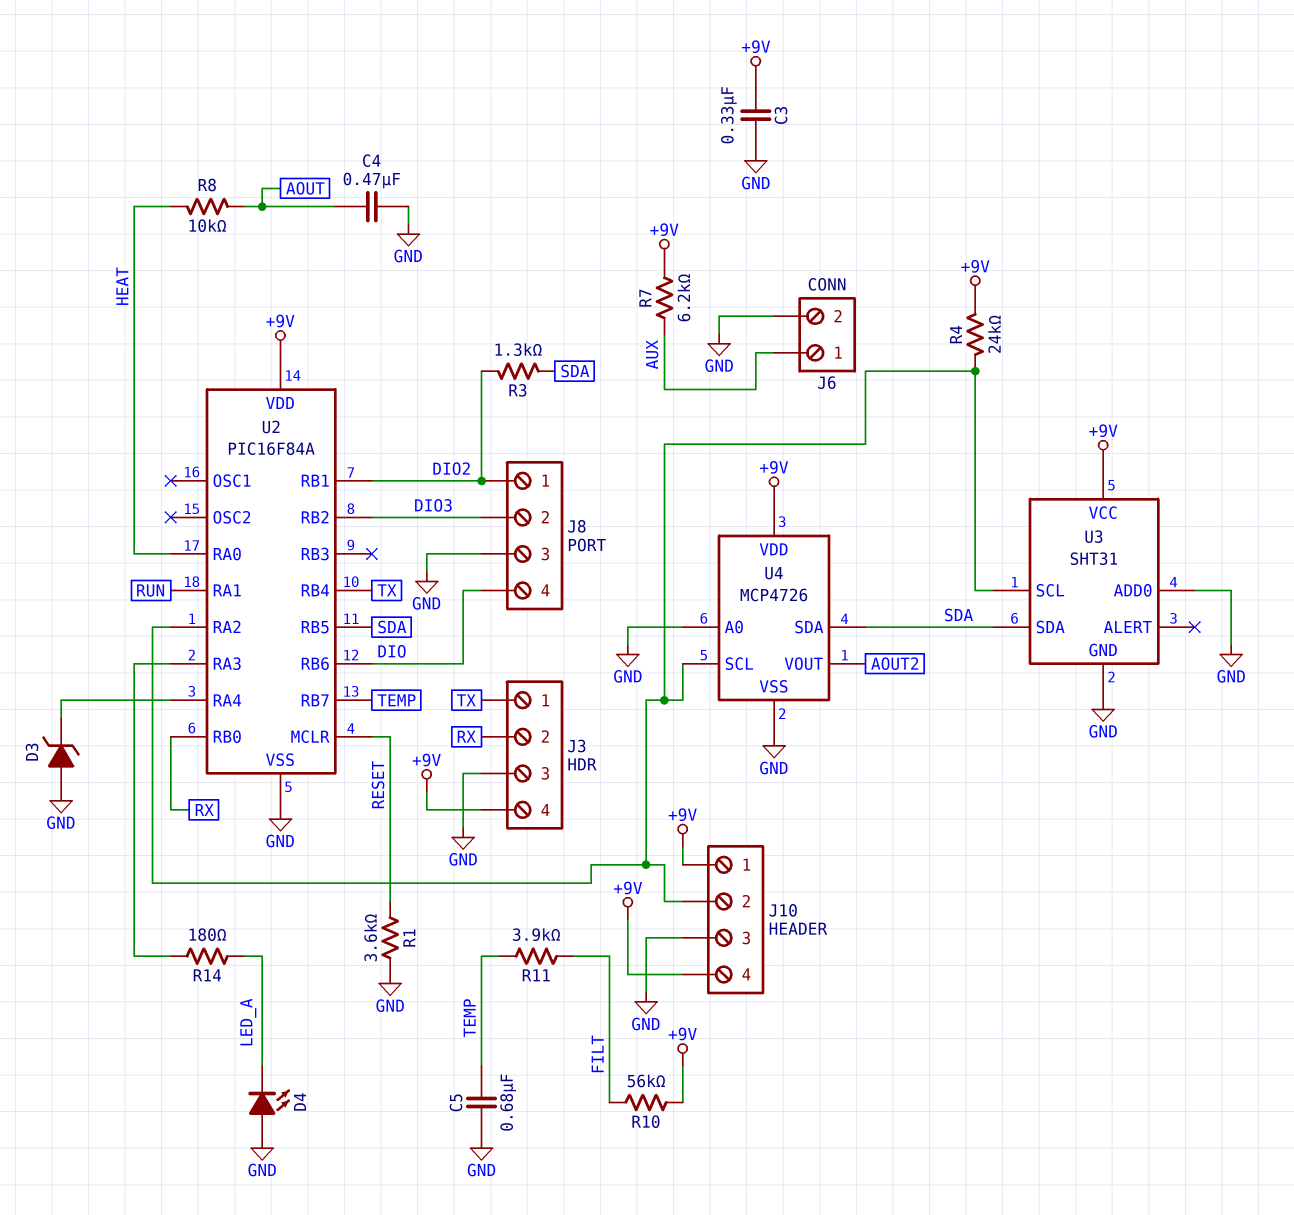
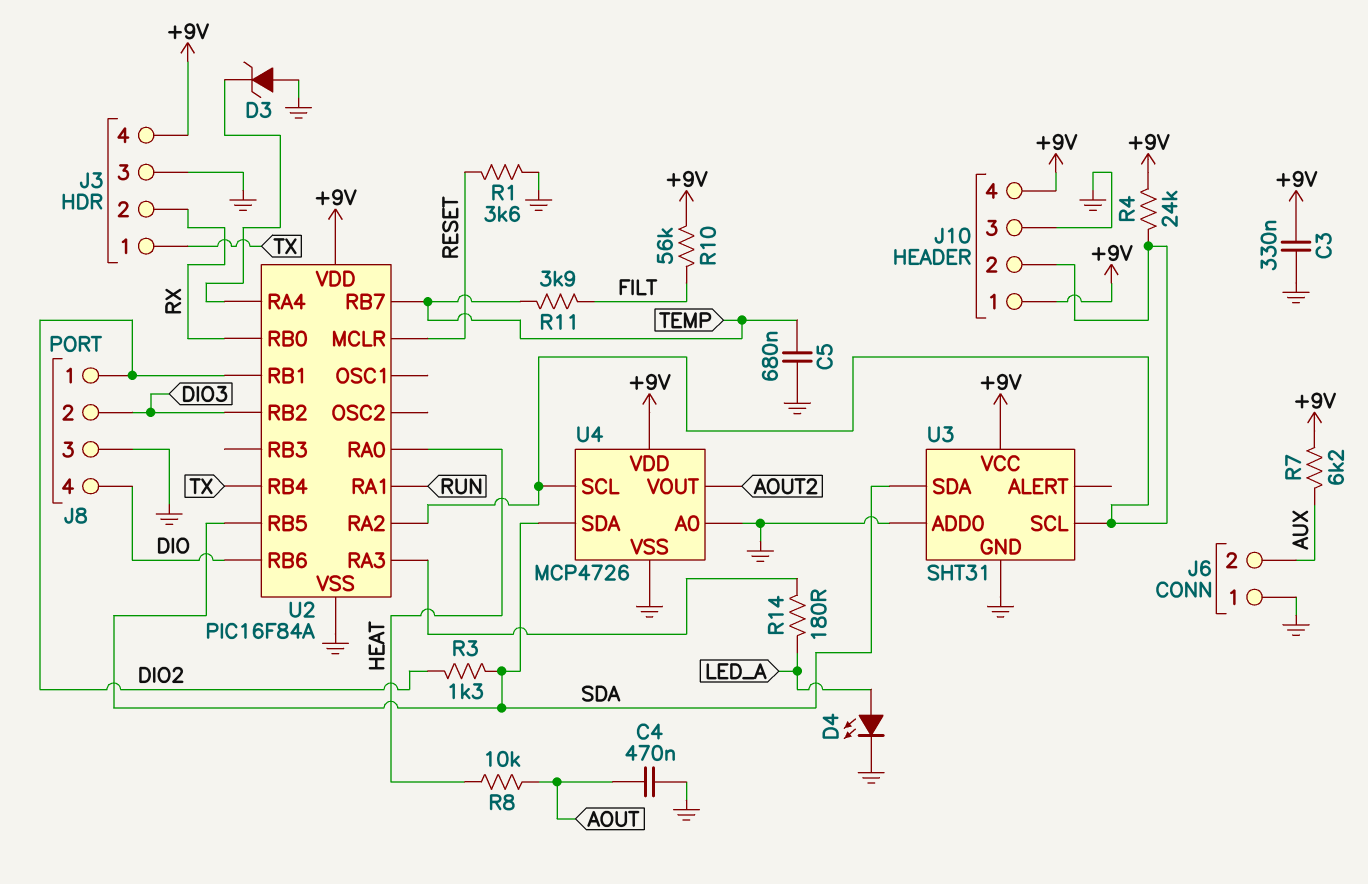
D4: LED (A GND, K LED_A) -> LED (A LED_A, K GND)
J6 pin 1: AUX -> GND
J6 pin 2: GND -> AUX

